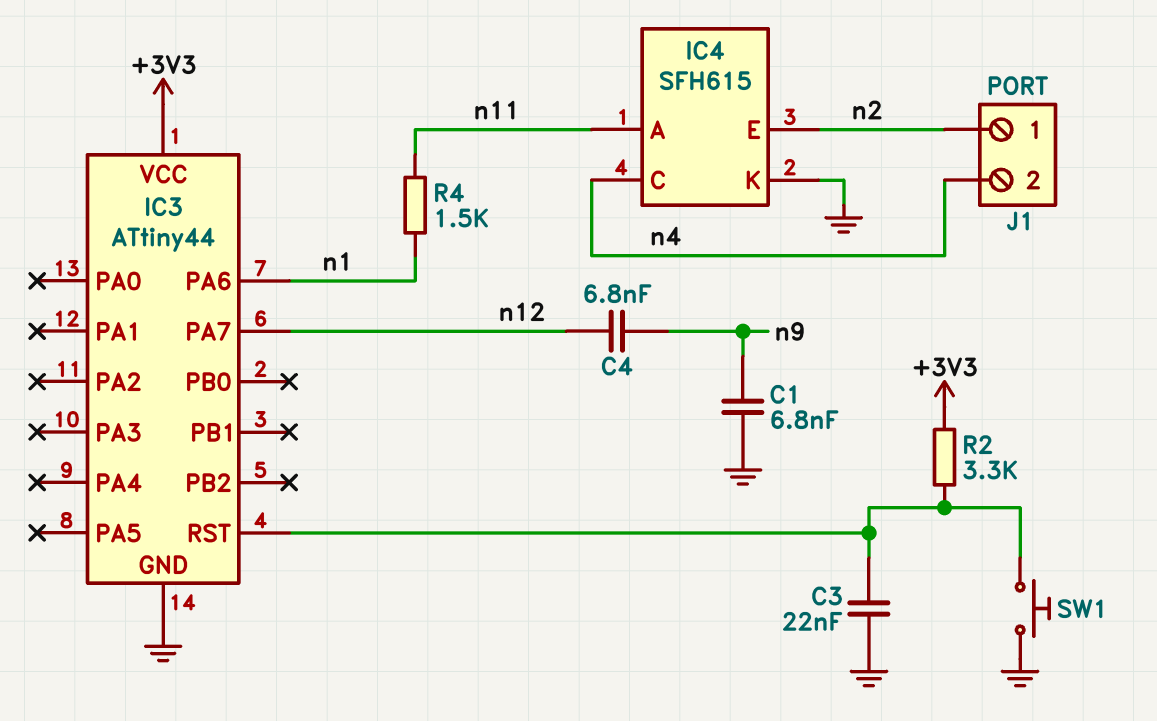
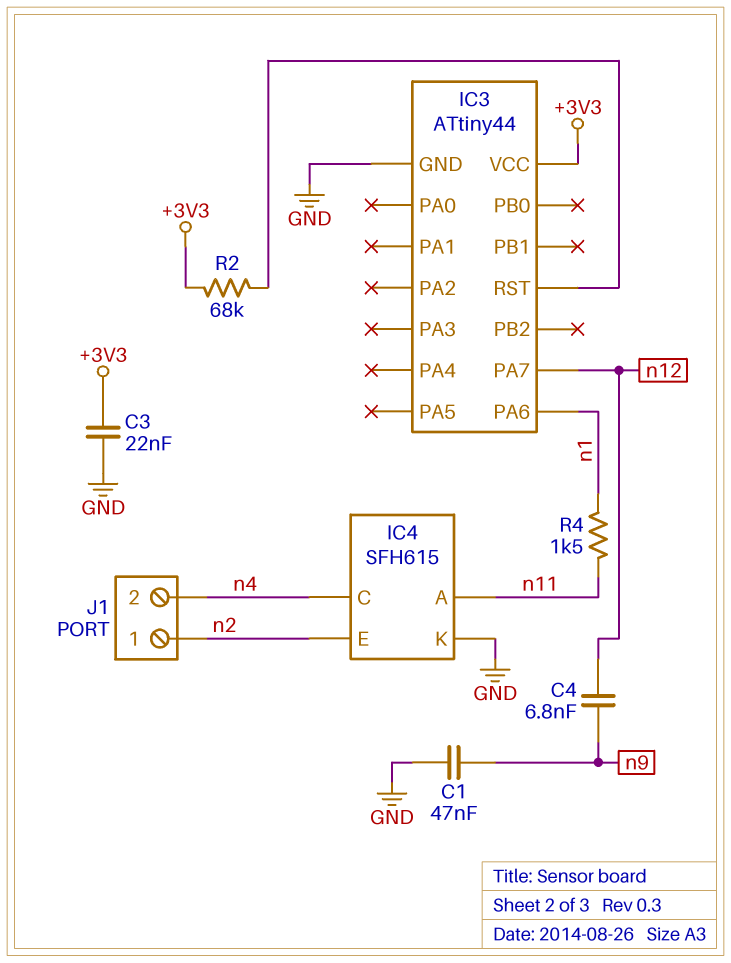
C1: 6.8nF (GND, n9) -> 47nF (GND, n9)
C3: 22nF (GND, IC3/RST) -> 22nF (+3V3, GND)
R2: 3.3k (+3V3, IC3/RST) -> 68k (+3V3, IC3/RST)
SW1: button (GND, IC3/RST) -> none

